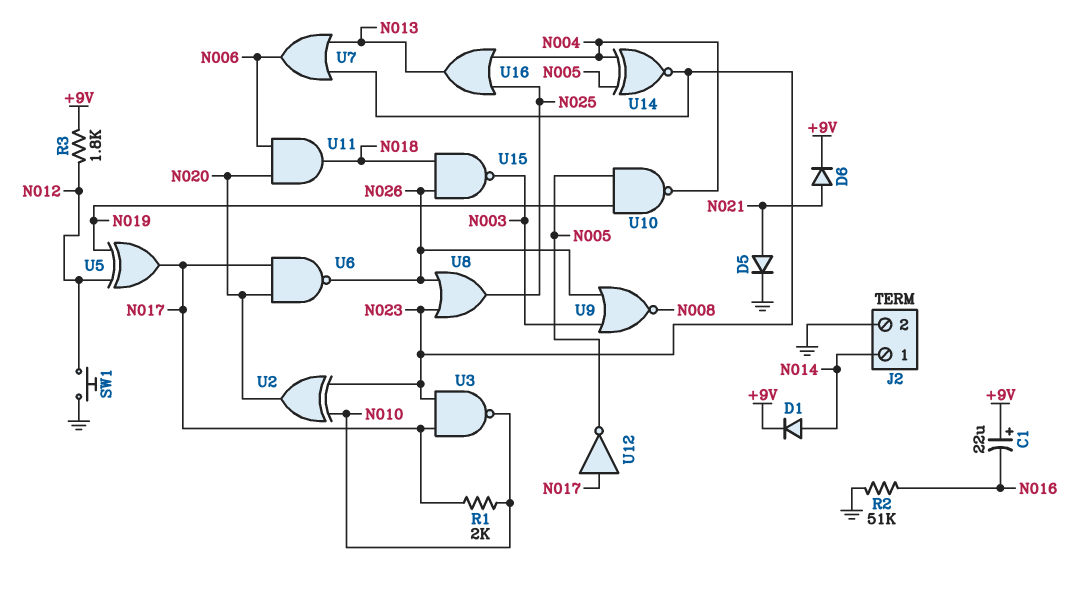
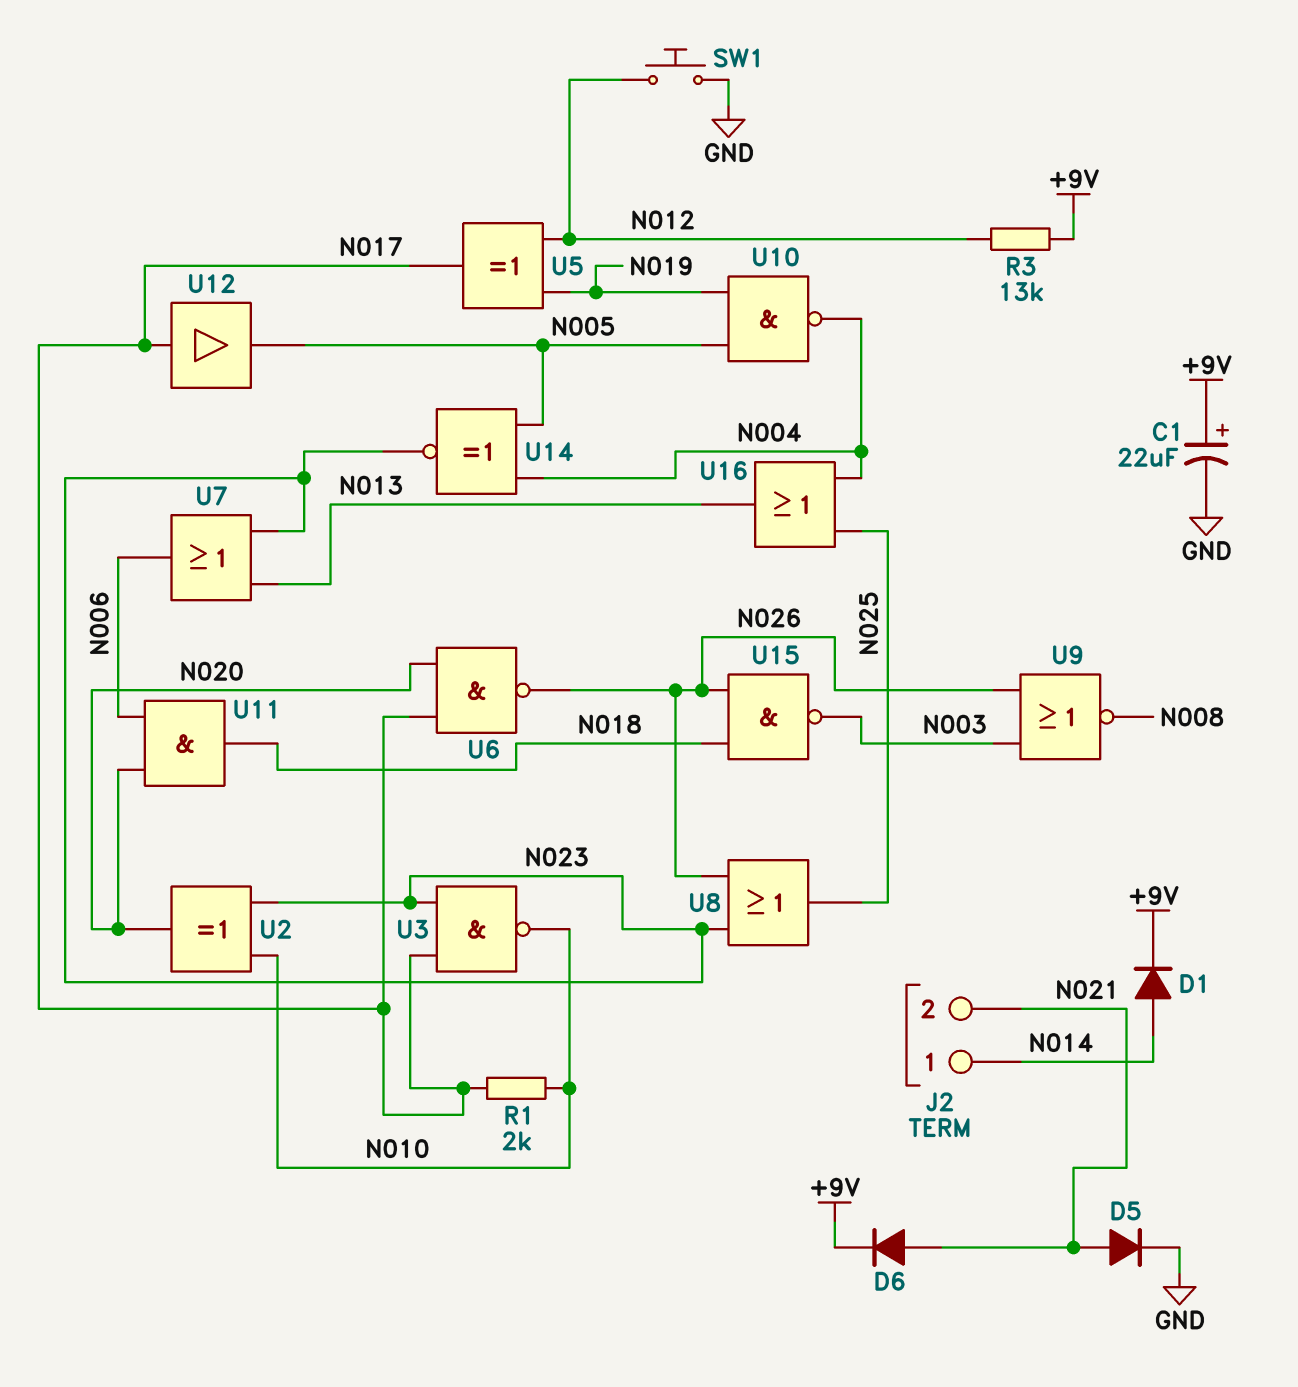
C1: 22uF (plus +9V, minus N016) -> 22uF (plus +9V, minus GND)
J2 pin 2: GND -> N021
R2: 51k (GND, N016) -> none
R3: 1.8k (+9V, N012) -> 13k (+9V, N012)
U12: NOT (in N017, out N005) -> buffer (in N017, out N005)

